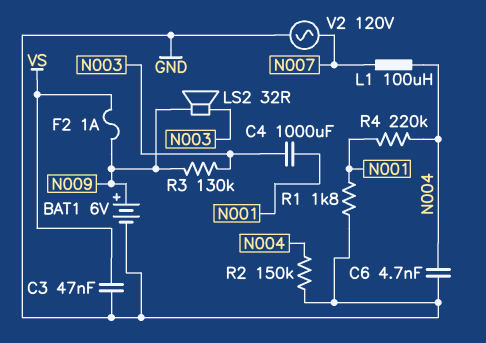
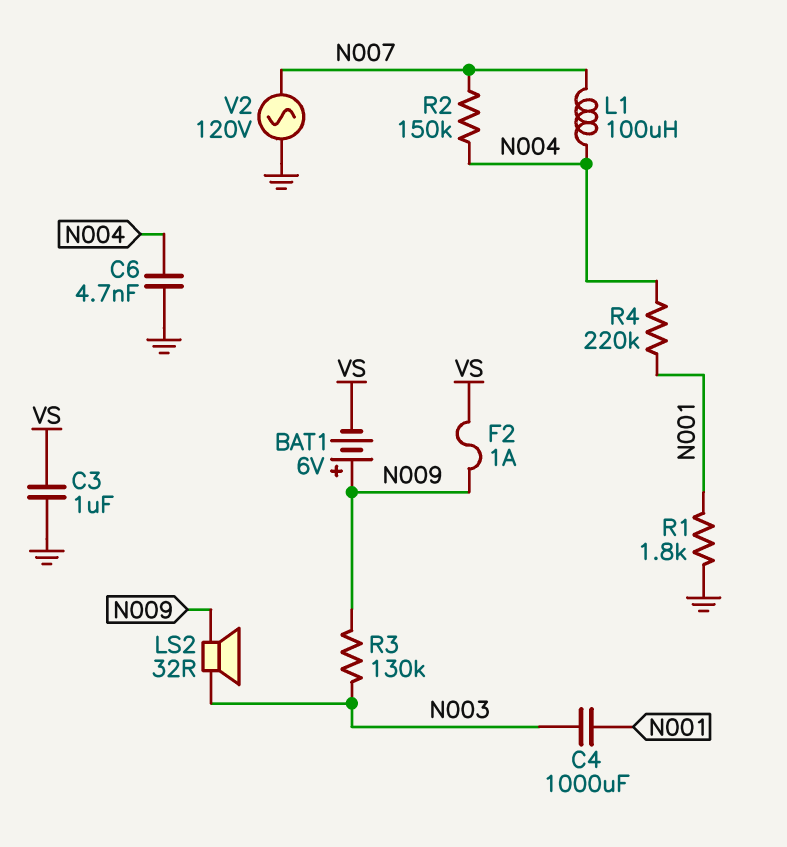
BAT1: 6V (plus N009, minus GND) -> 6V (plus N009, minus VS)
C3: 47nF (GND, VS) -> 1uF (GND, VS)
R2: 150k (GND, N004) -> 150k (N004, N007)

